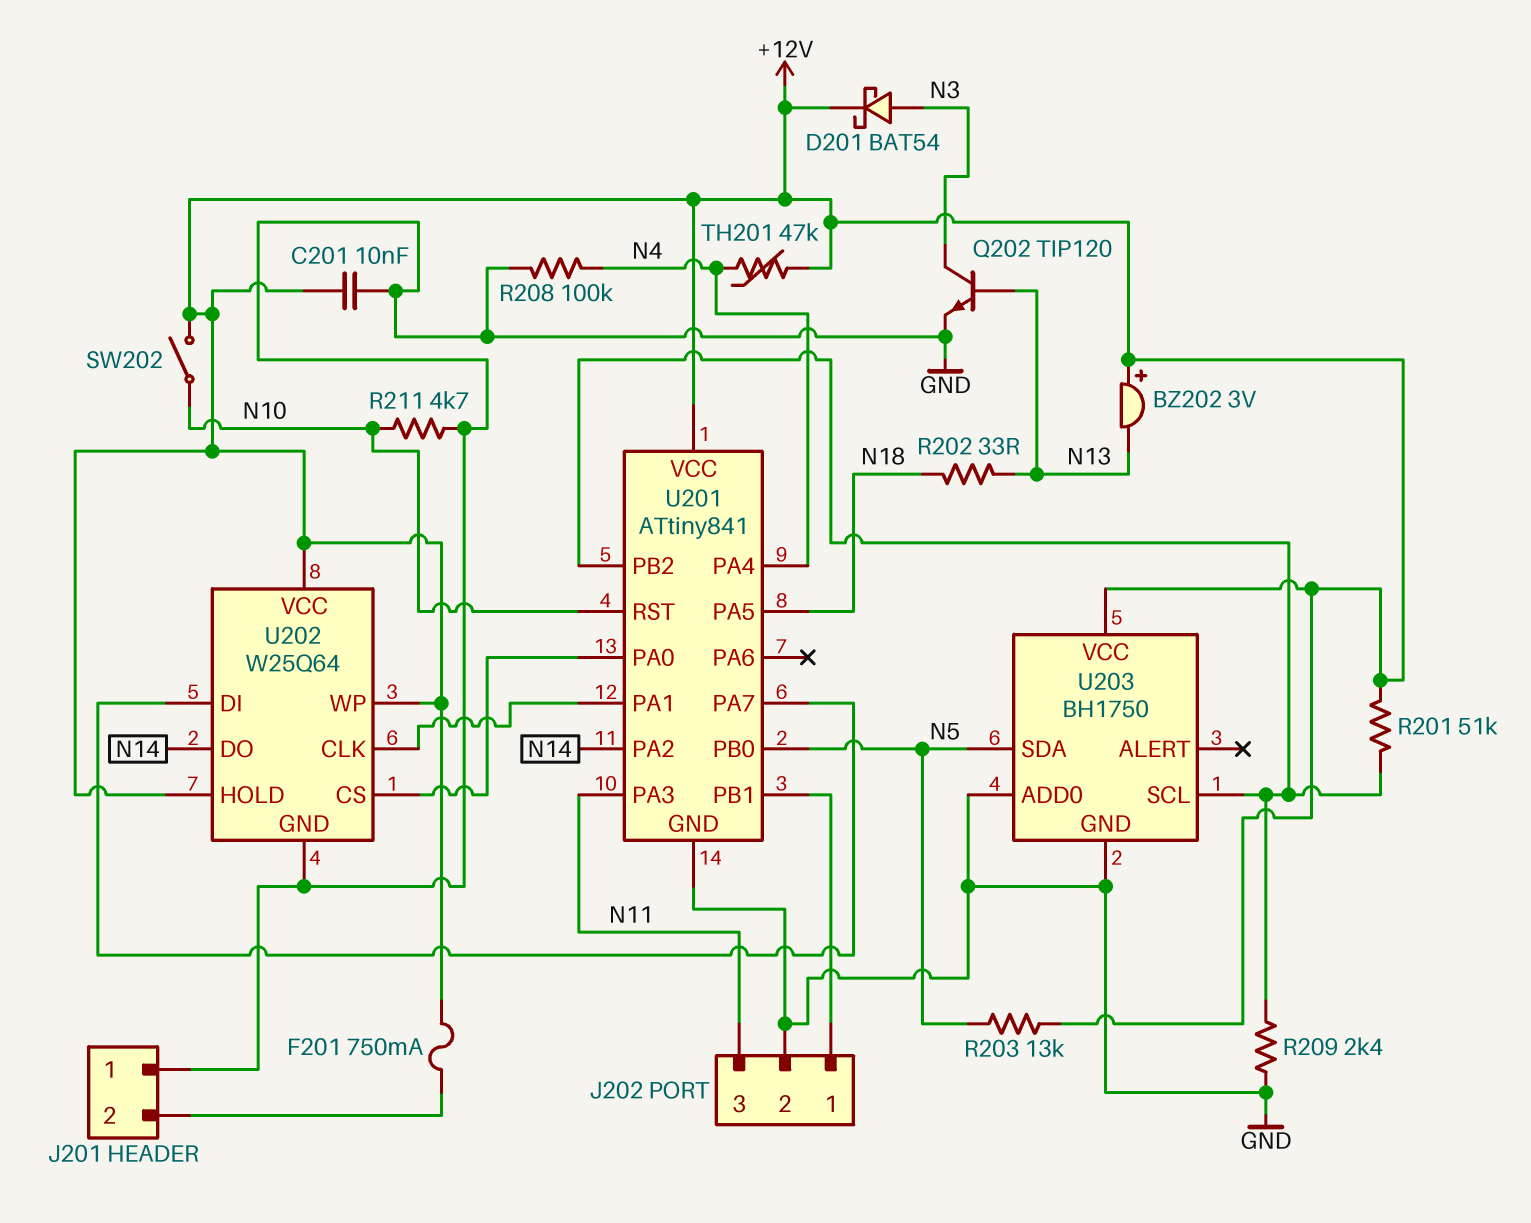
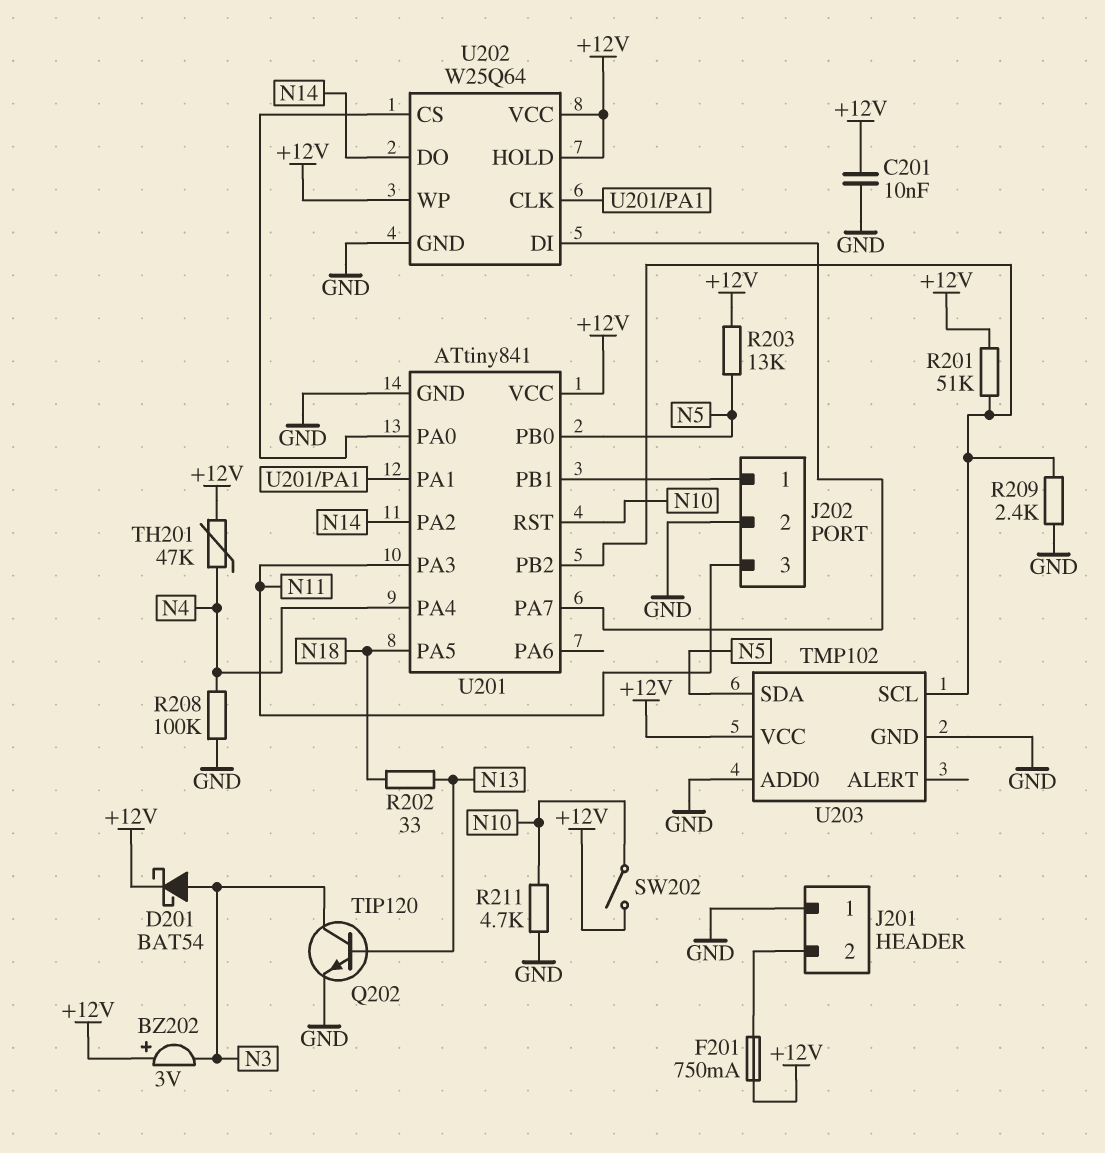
BZ202: buzzer 3V (plus +12V, minus N13) -> buzzer 3V (plus +12V, minus N3)
U203: BH1750 -> TMP102

